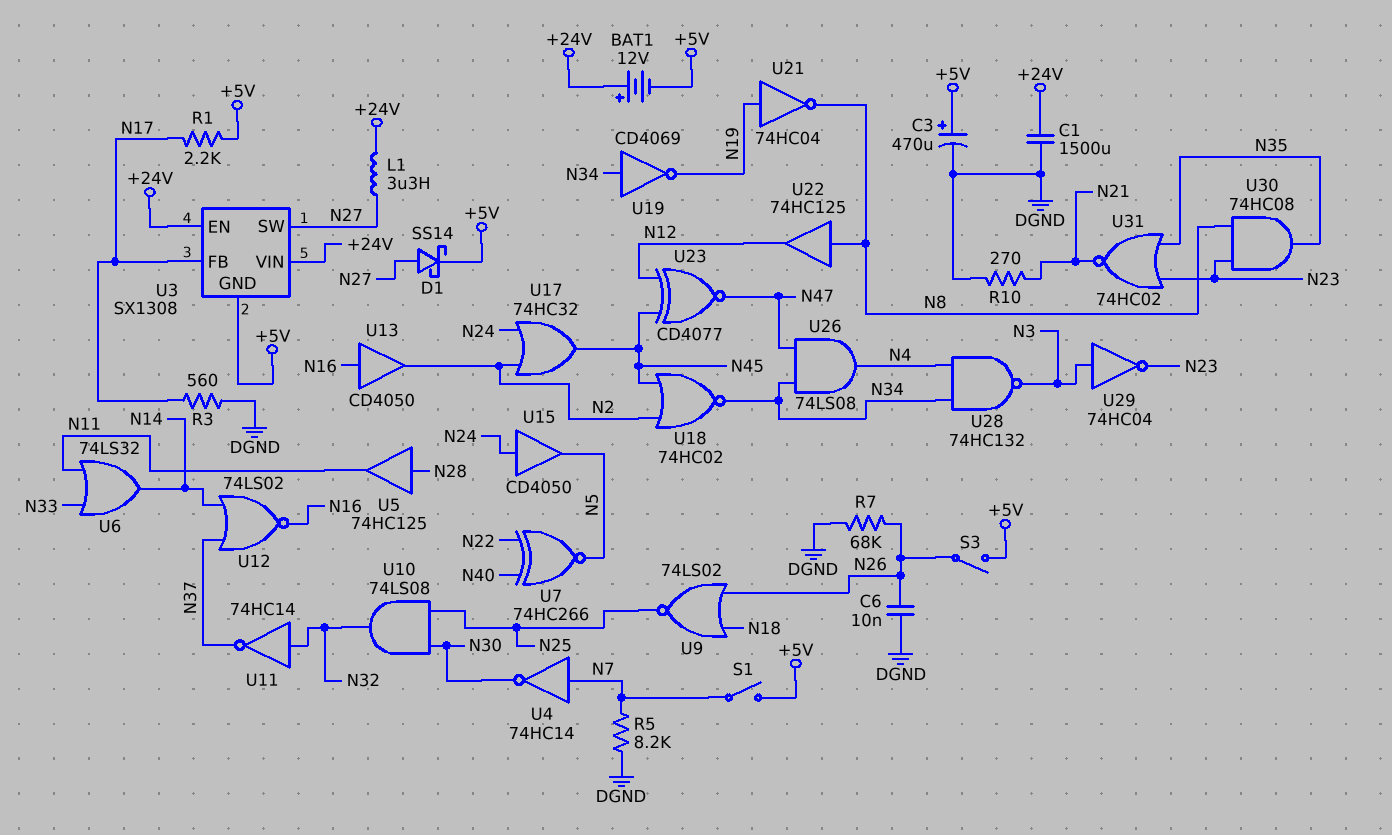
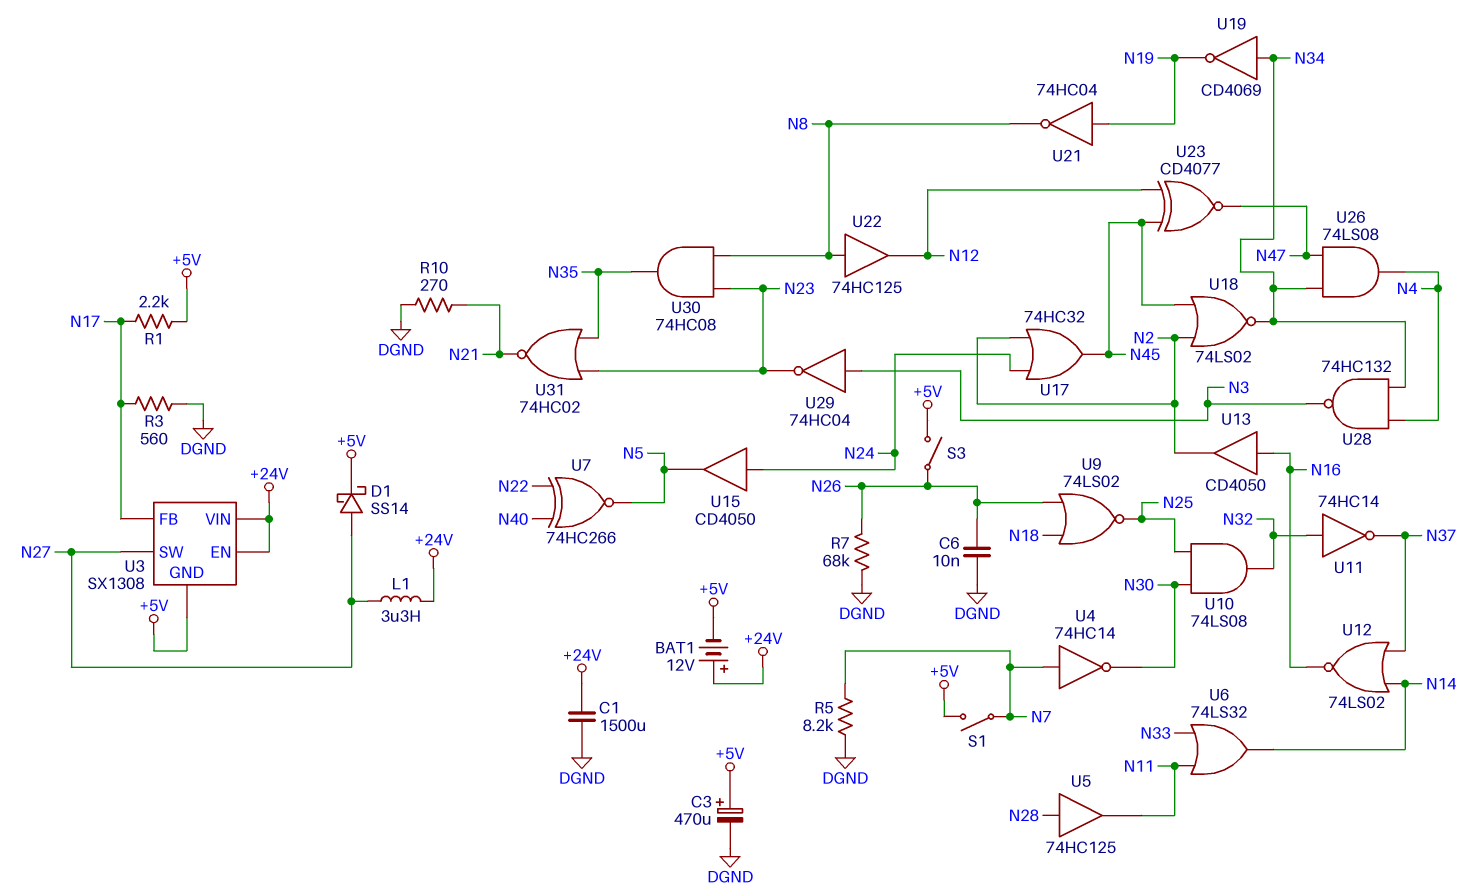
U18: NOR 74HC02 (in N2, in N45, out N34) -> NOR 74LS02 (in N2, in N45, out N34)

